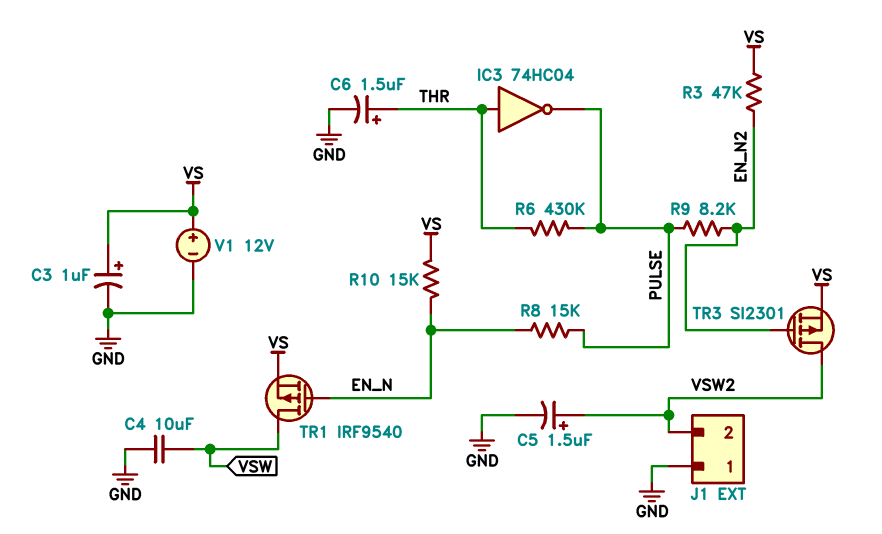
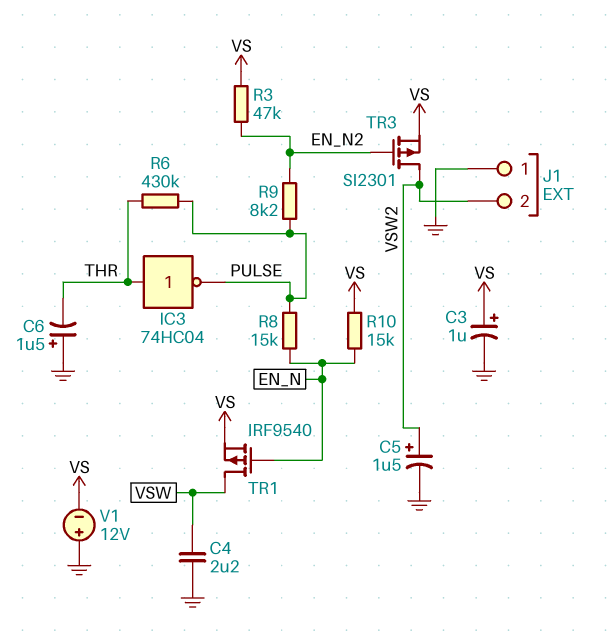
C4: 10uF (GND, VSW) -> 2.2uF (GND, VSW)
C6: 1.5uF (plus THR, minus GND) -> 1.5uF (plus GND, minus THR)
V1: 12V (plus VS, minus GND) -> 12V (plus GND, minus VS)

